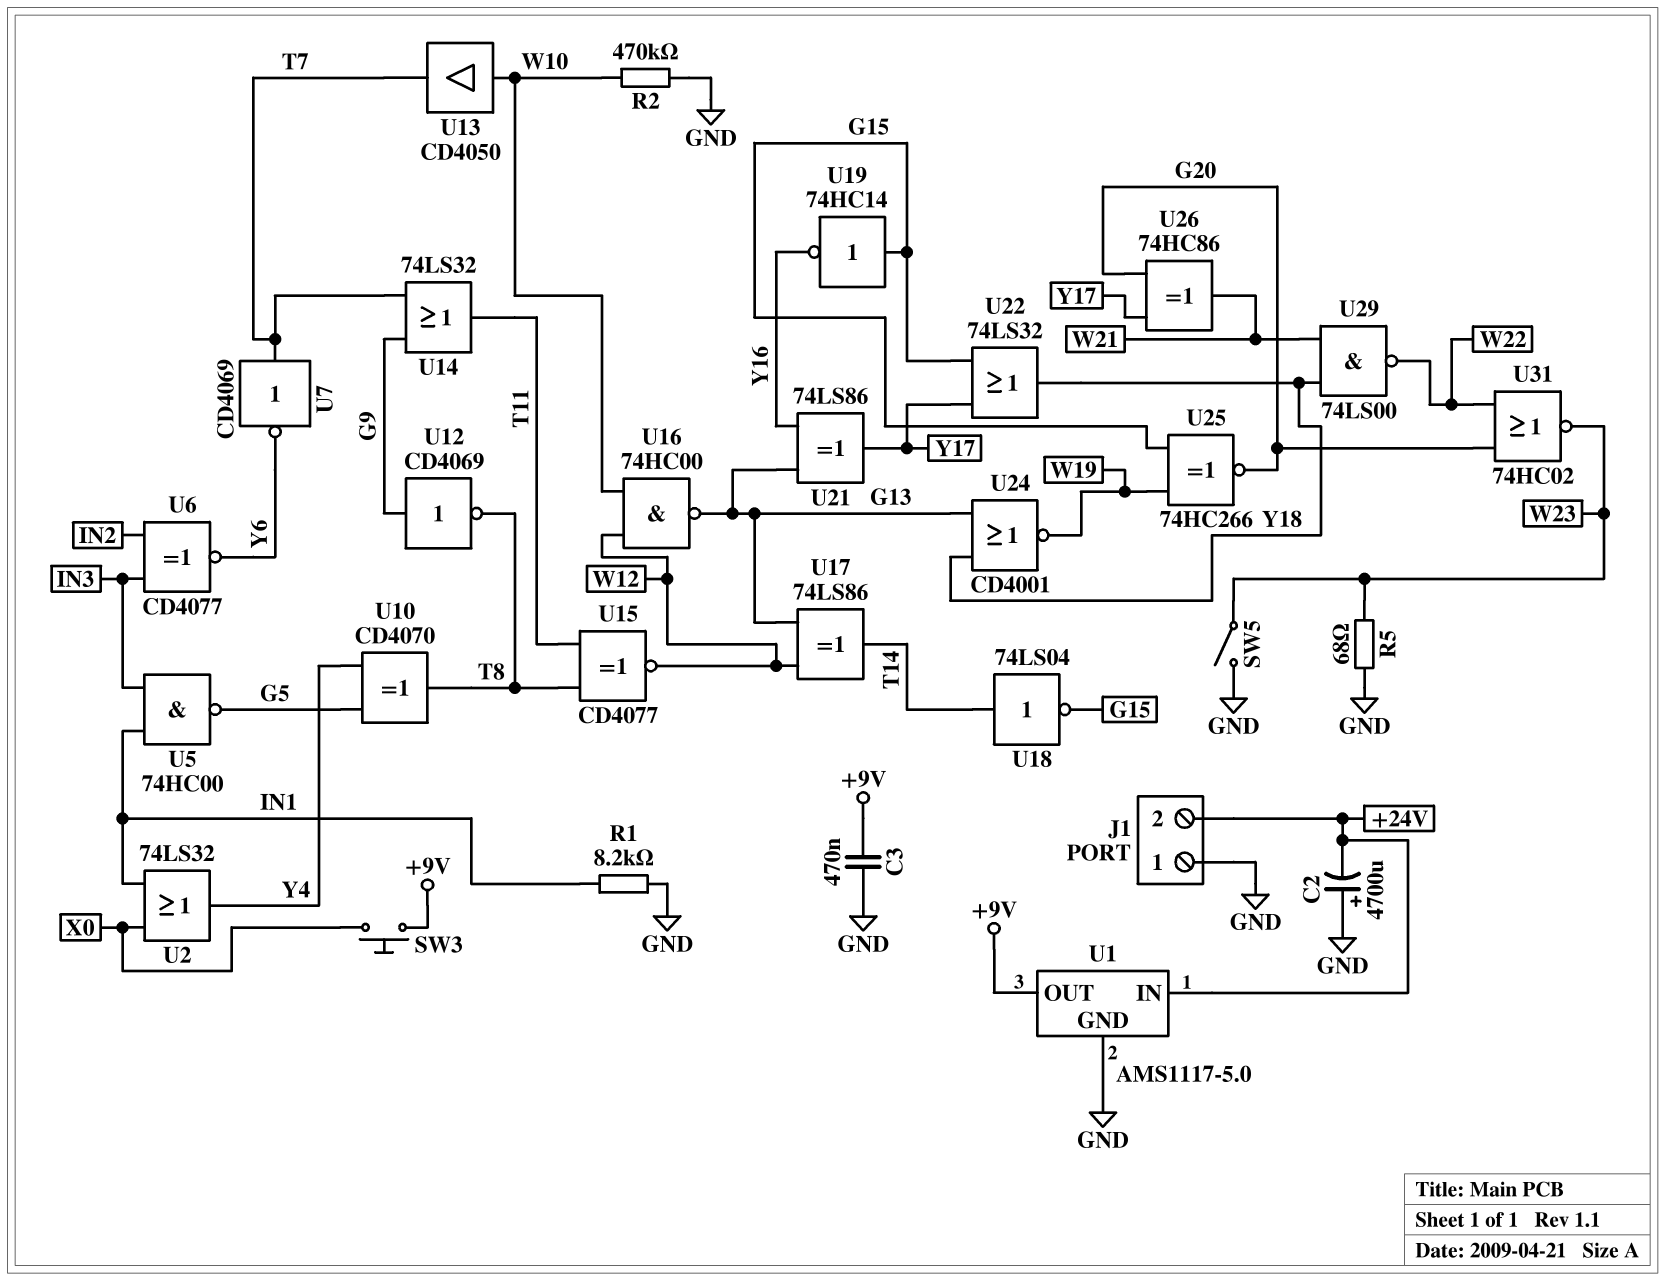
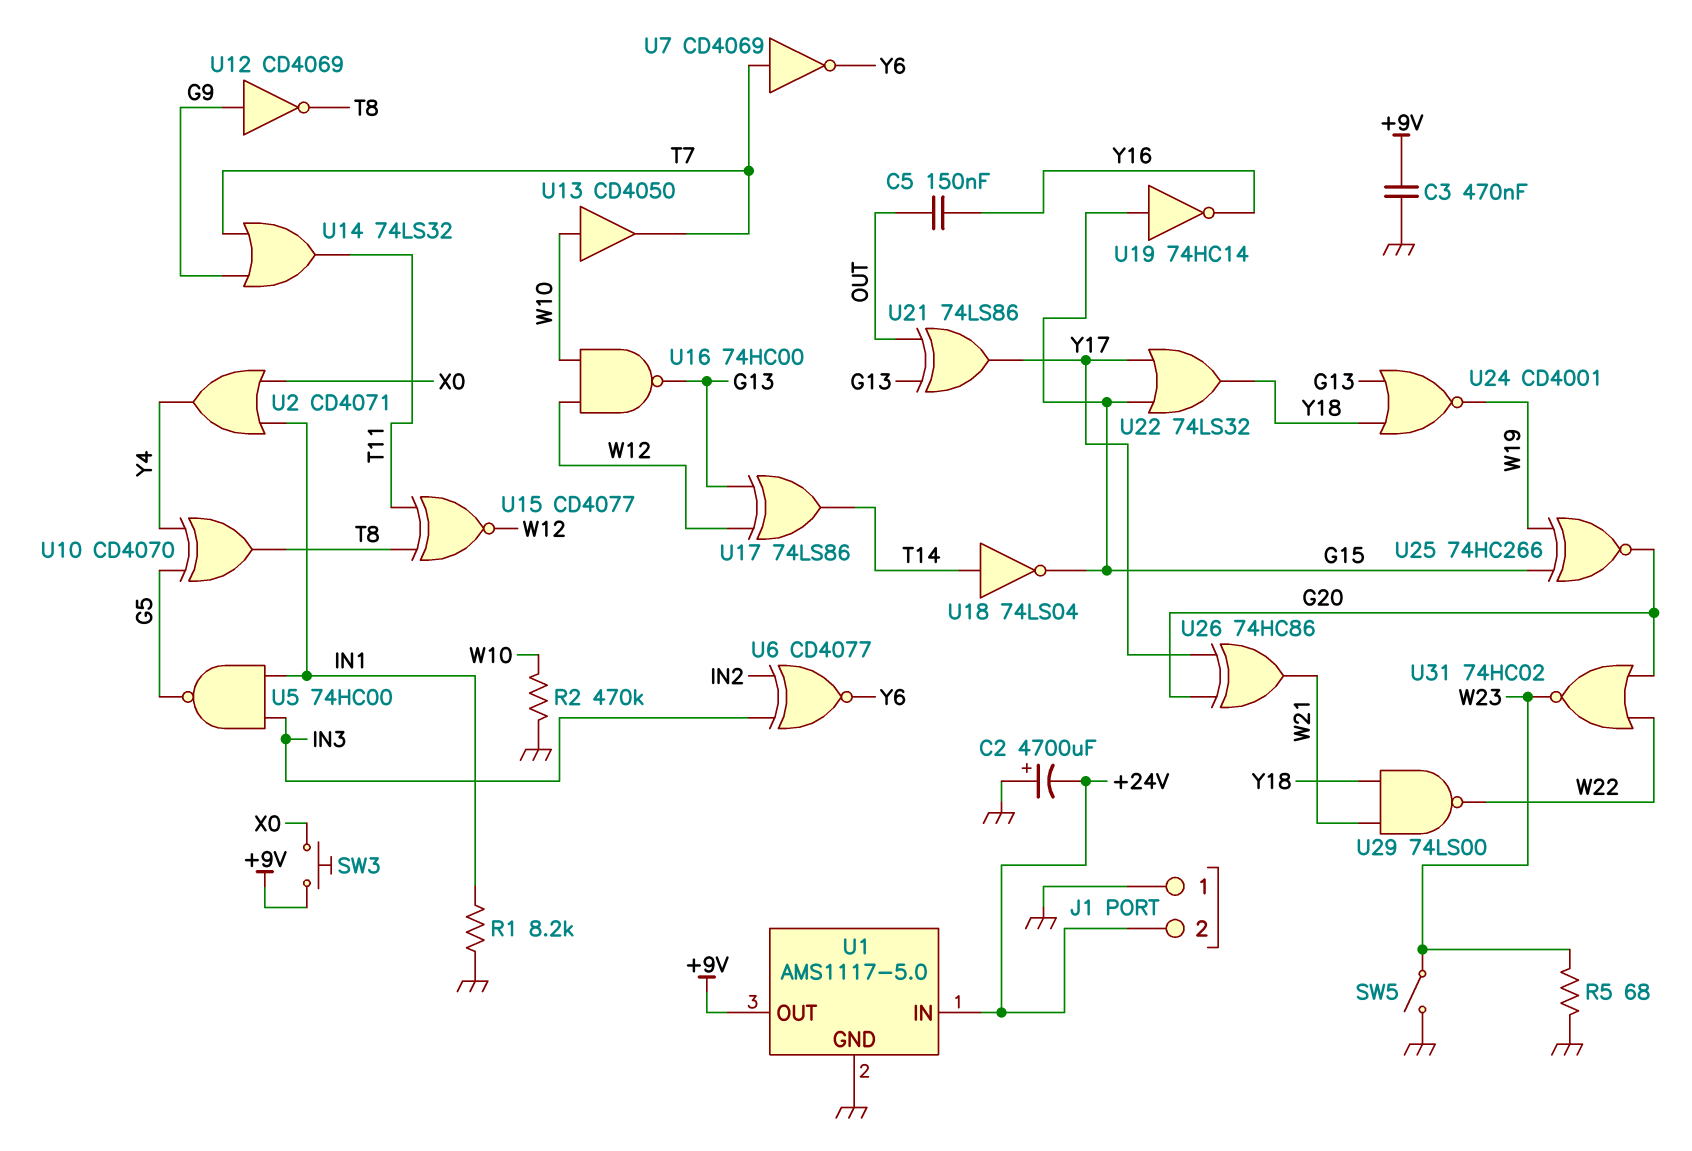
C5: none -> 150nF (OUT, Y16)
U2: OR 74LS32 (in IN1, in X0, out Y4) -> OR CD4071 (in IN1, in X0, out Y4)
U21: XOR 74LS86 (in G13, in Y16, out Y17) -> XOR 74LS86 (in G13, in OUT, out Y17)

